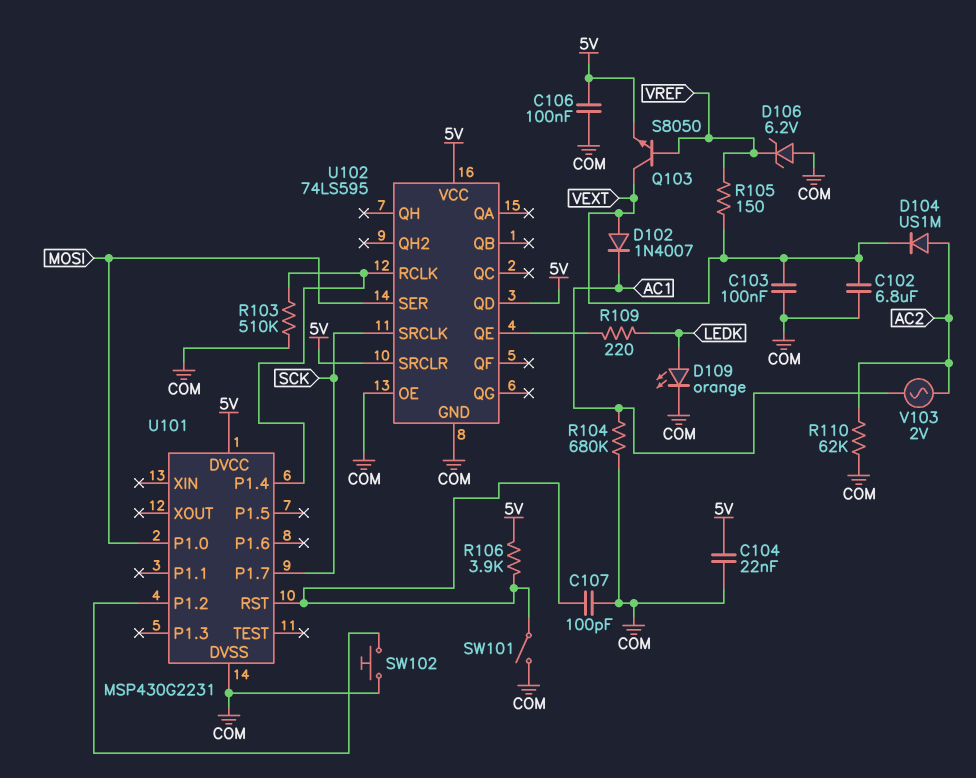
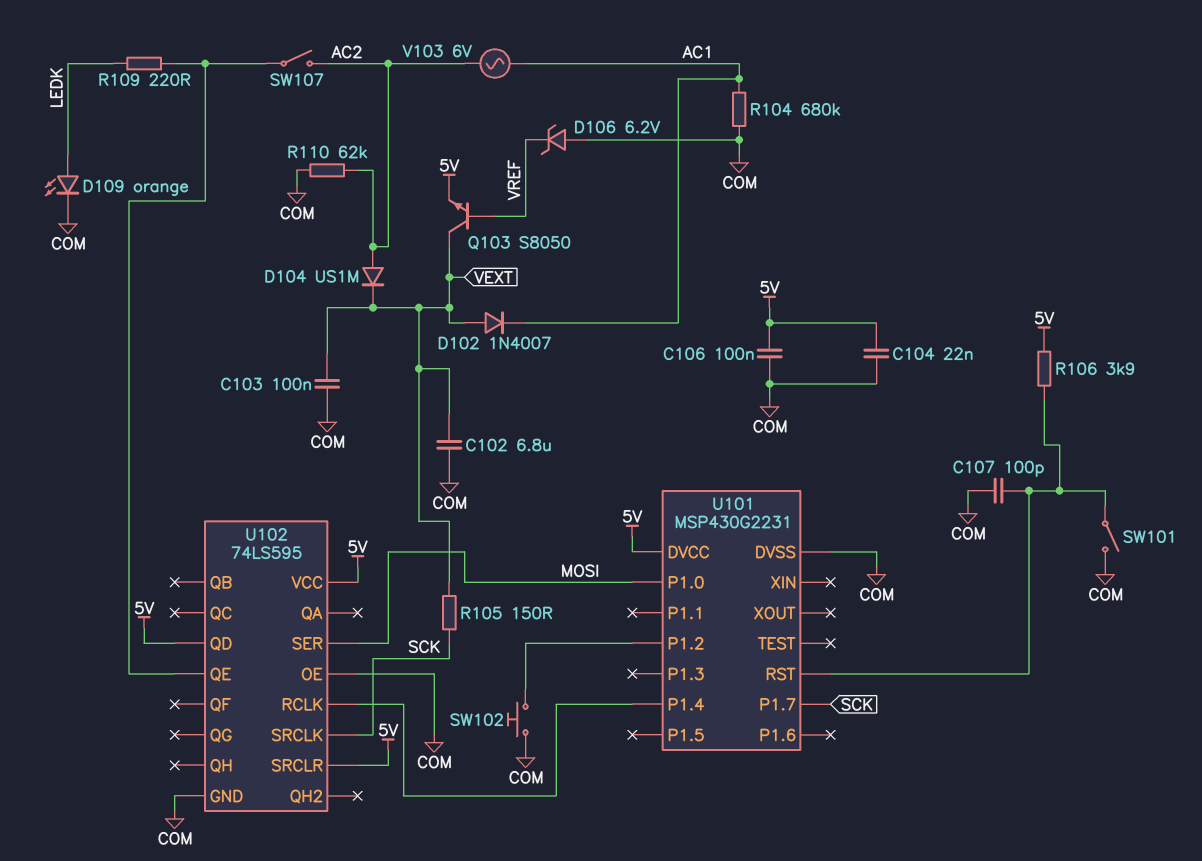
R103: 510k (COM, U101/P1.4) -> none
R105: 150 (VEXT, VREF) -> 150 (SCK, VEXT)
SW107: none -> switch (AC2, U102/QE)
V103: AC 2V (AC1, AC2) -> AC 6V (AC1, AC2)

